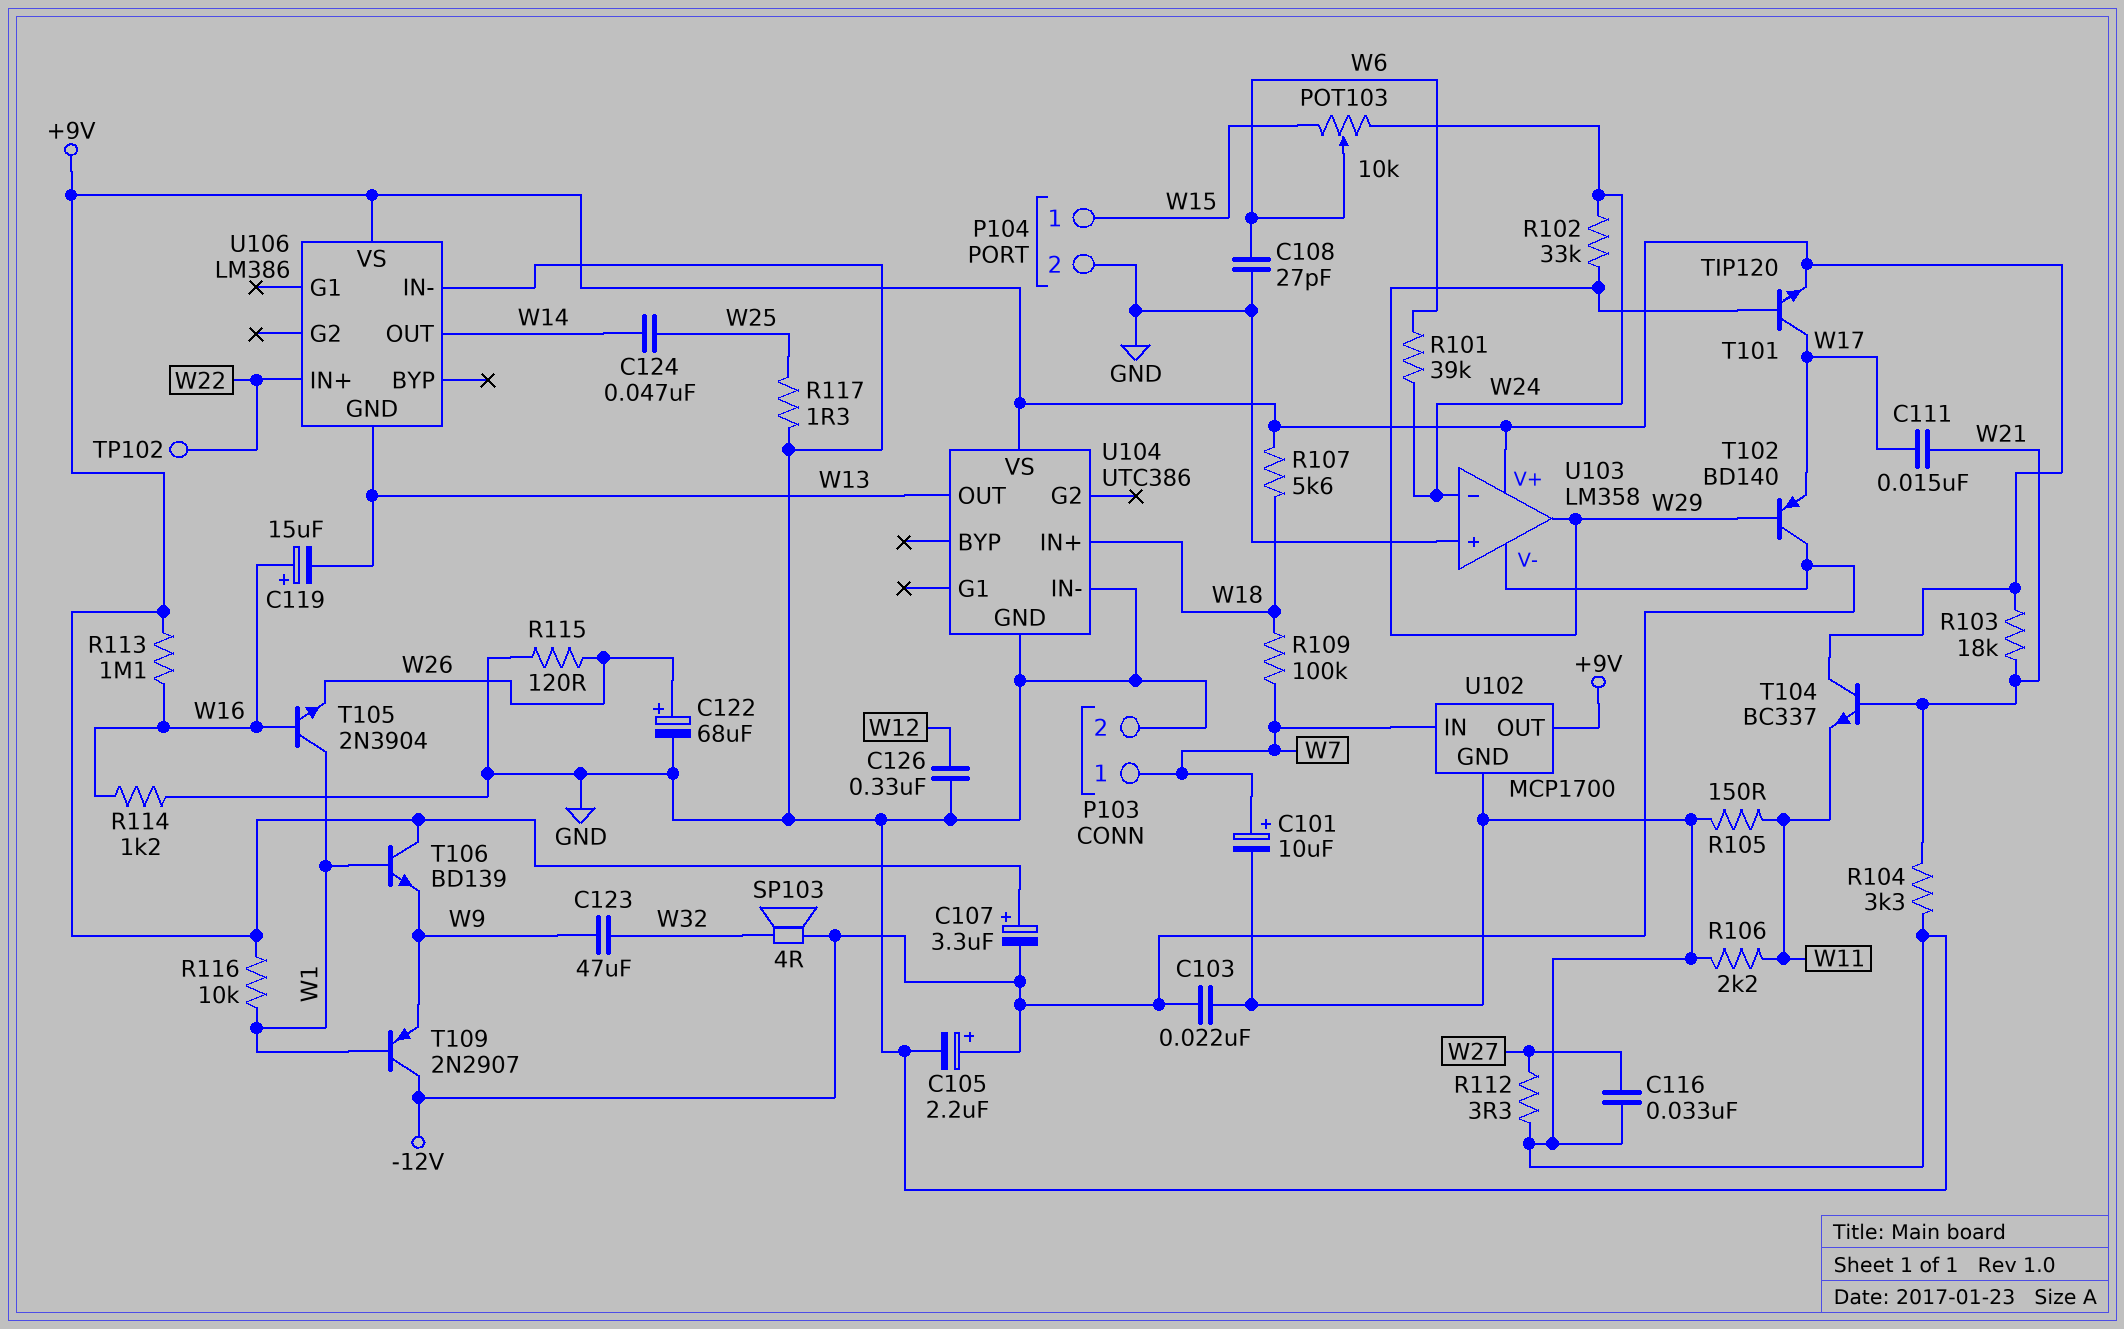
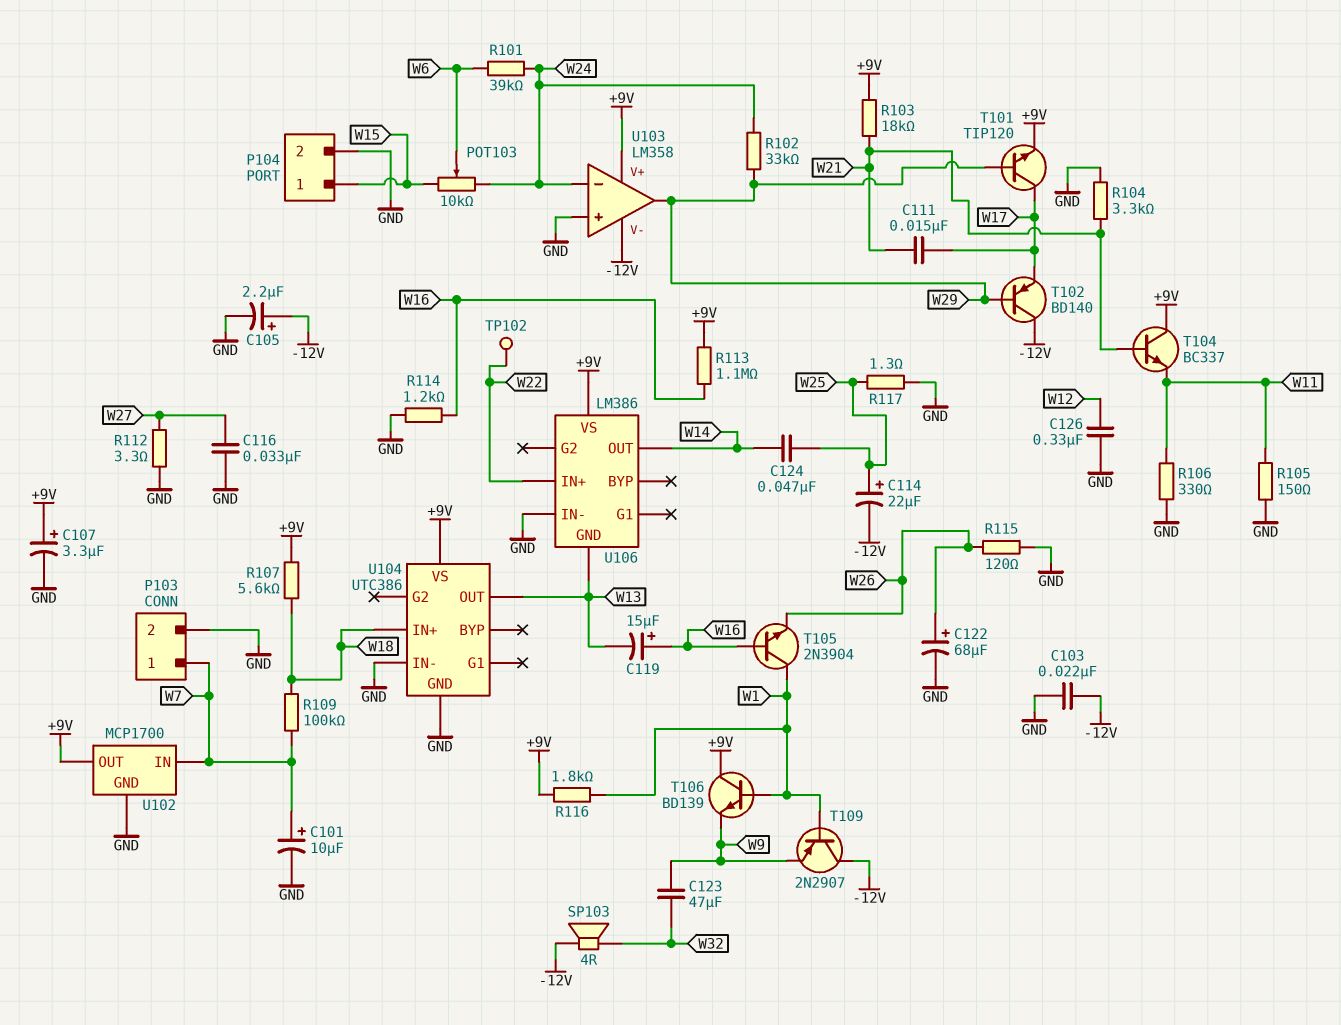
C107: 3.3uF (plus +9V, minus -12V) -> 3.3uF (plus +9V, minus GND)
C108: 27pF (GND, W6) -> none
C114: none -> 22uF (plus W25, minus -12V)
R106: 2.2k (GND, W11) -> 330 (GND, W11)
R116: 10k (+9V, W1) -> 1.8k (+9V, W1)

